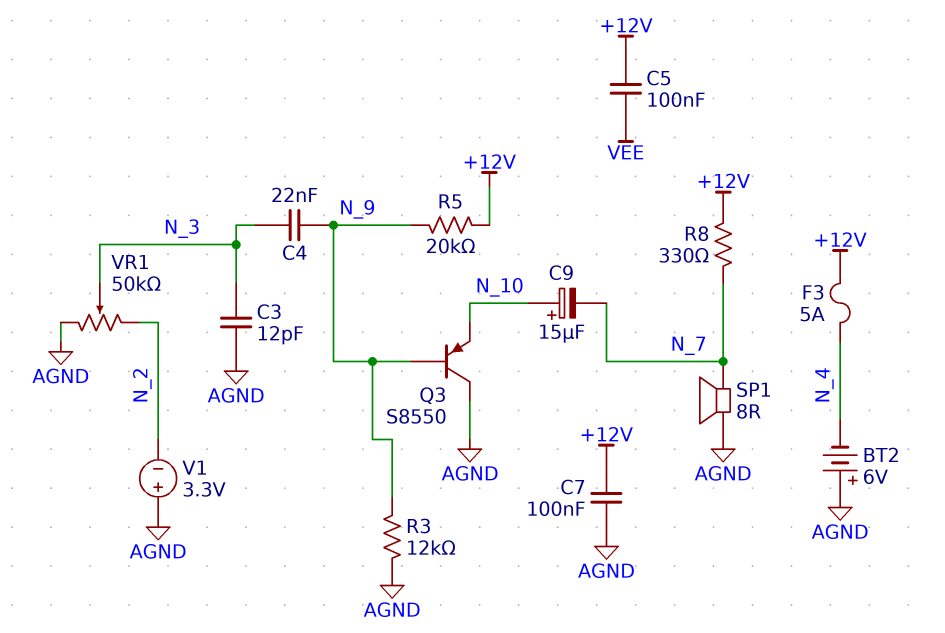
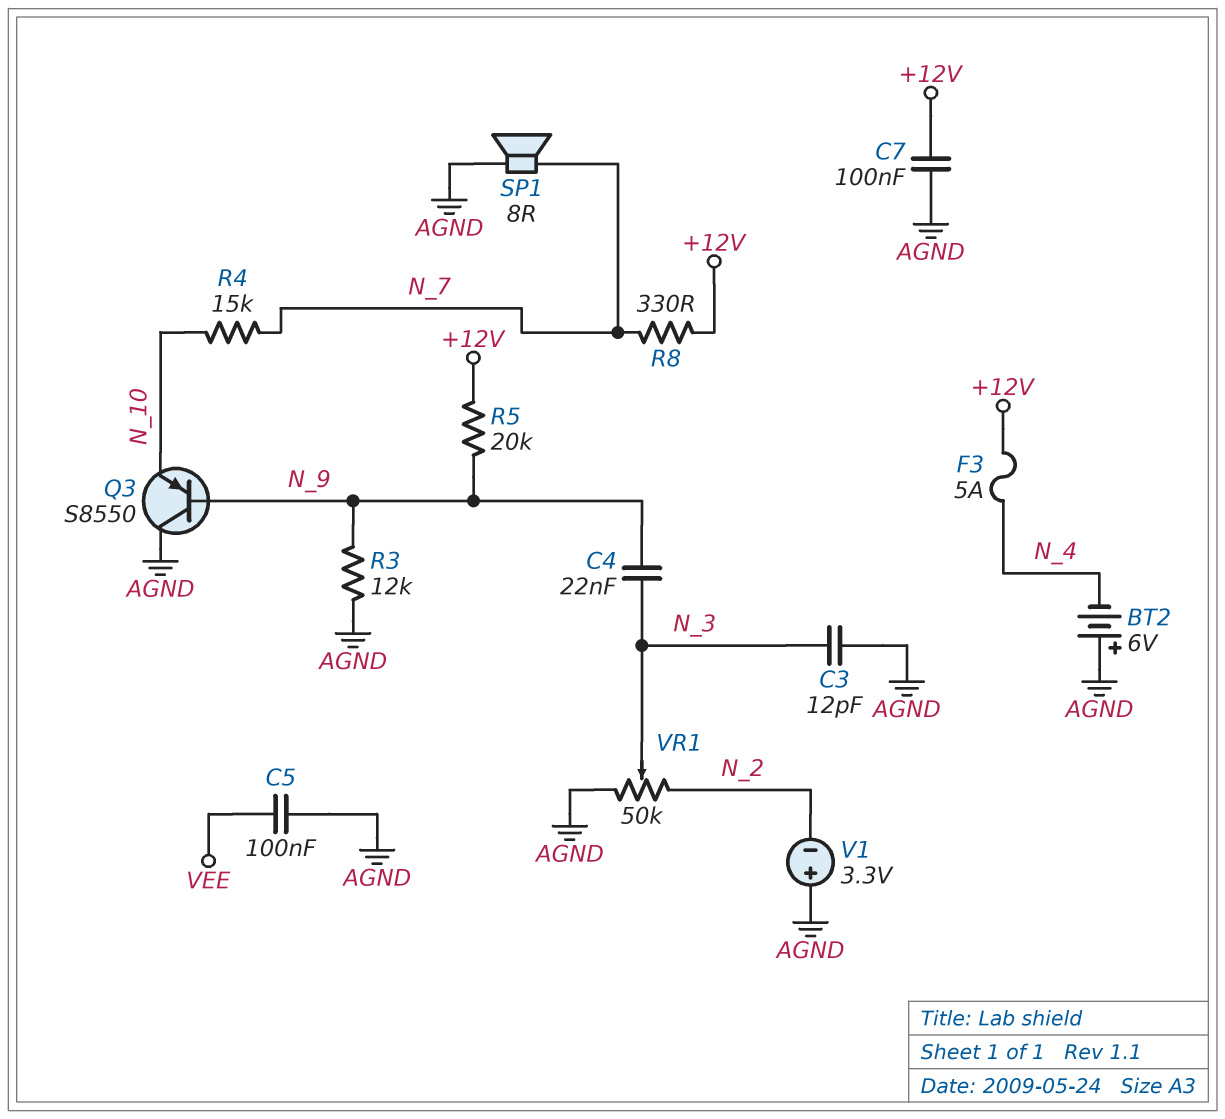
C5: 100nF (+12V, VEE) -> 100nF (AGND, VEE)
C9: 15uF (plus N_10, minus N_7) -> none
R4: none -> 15k (N_7, N_10)

